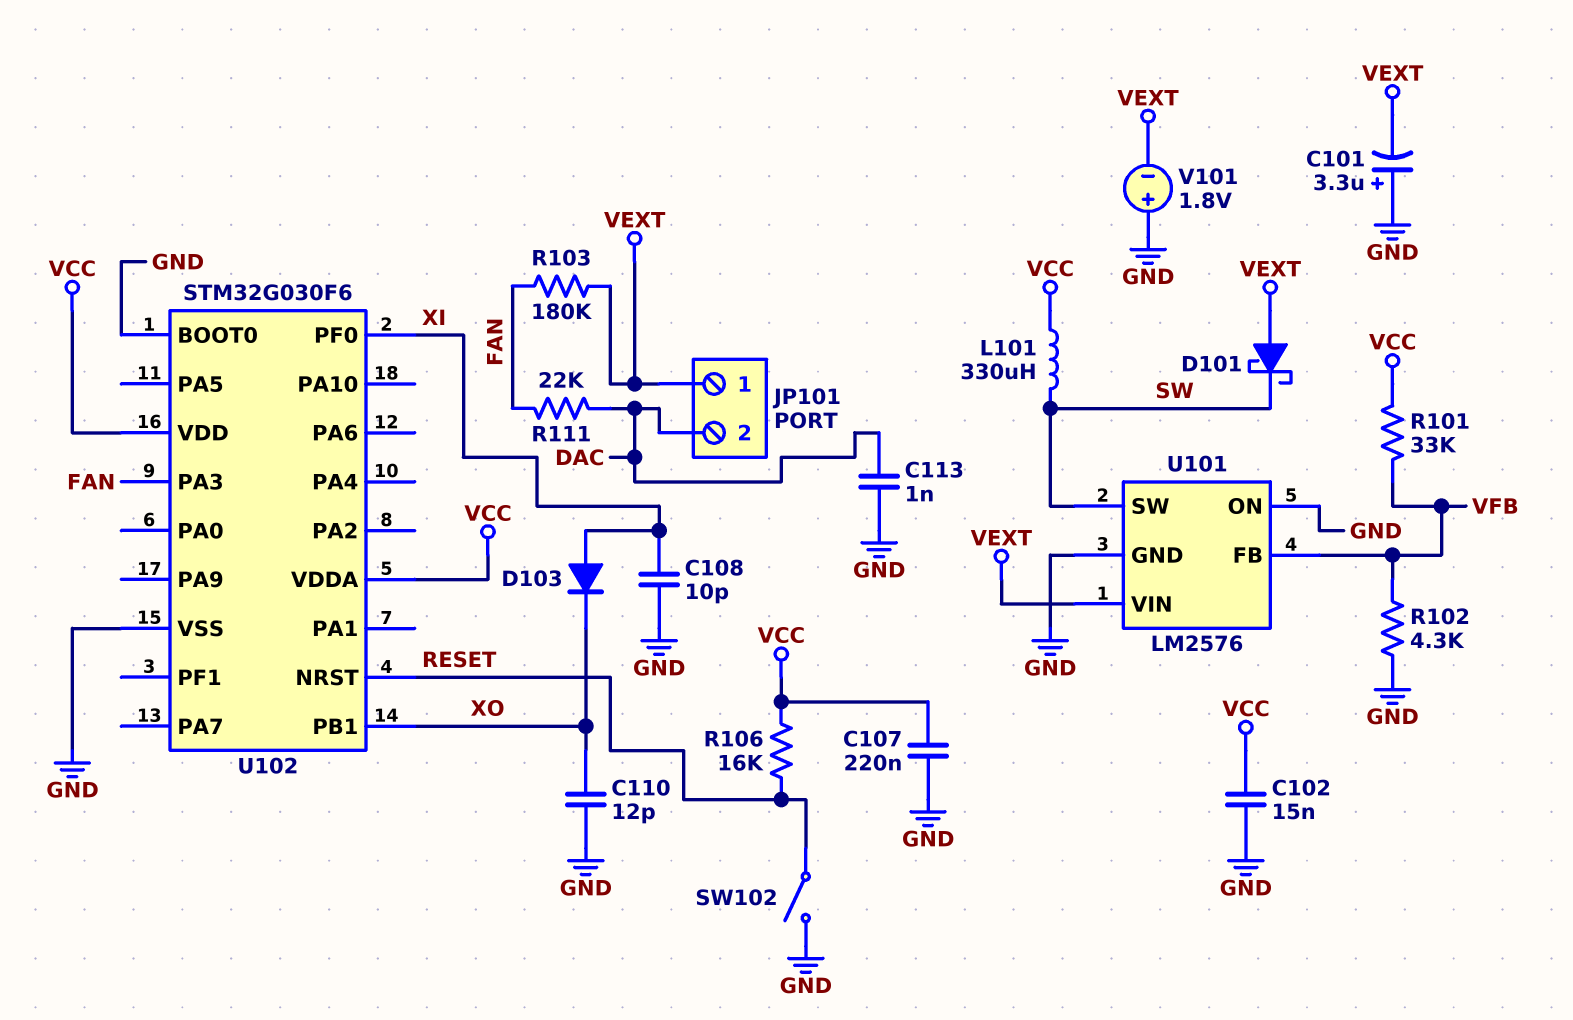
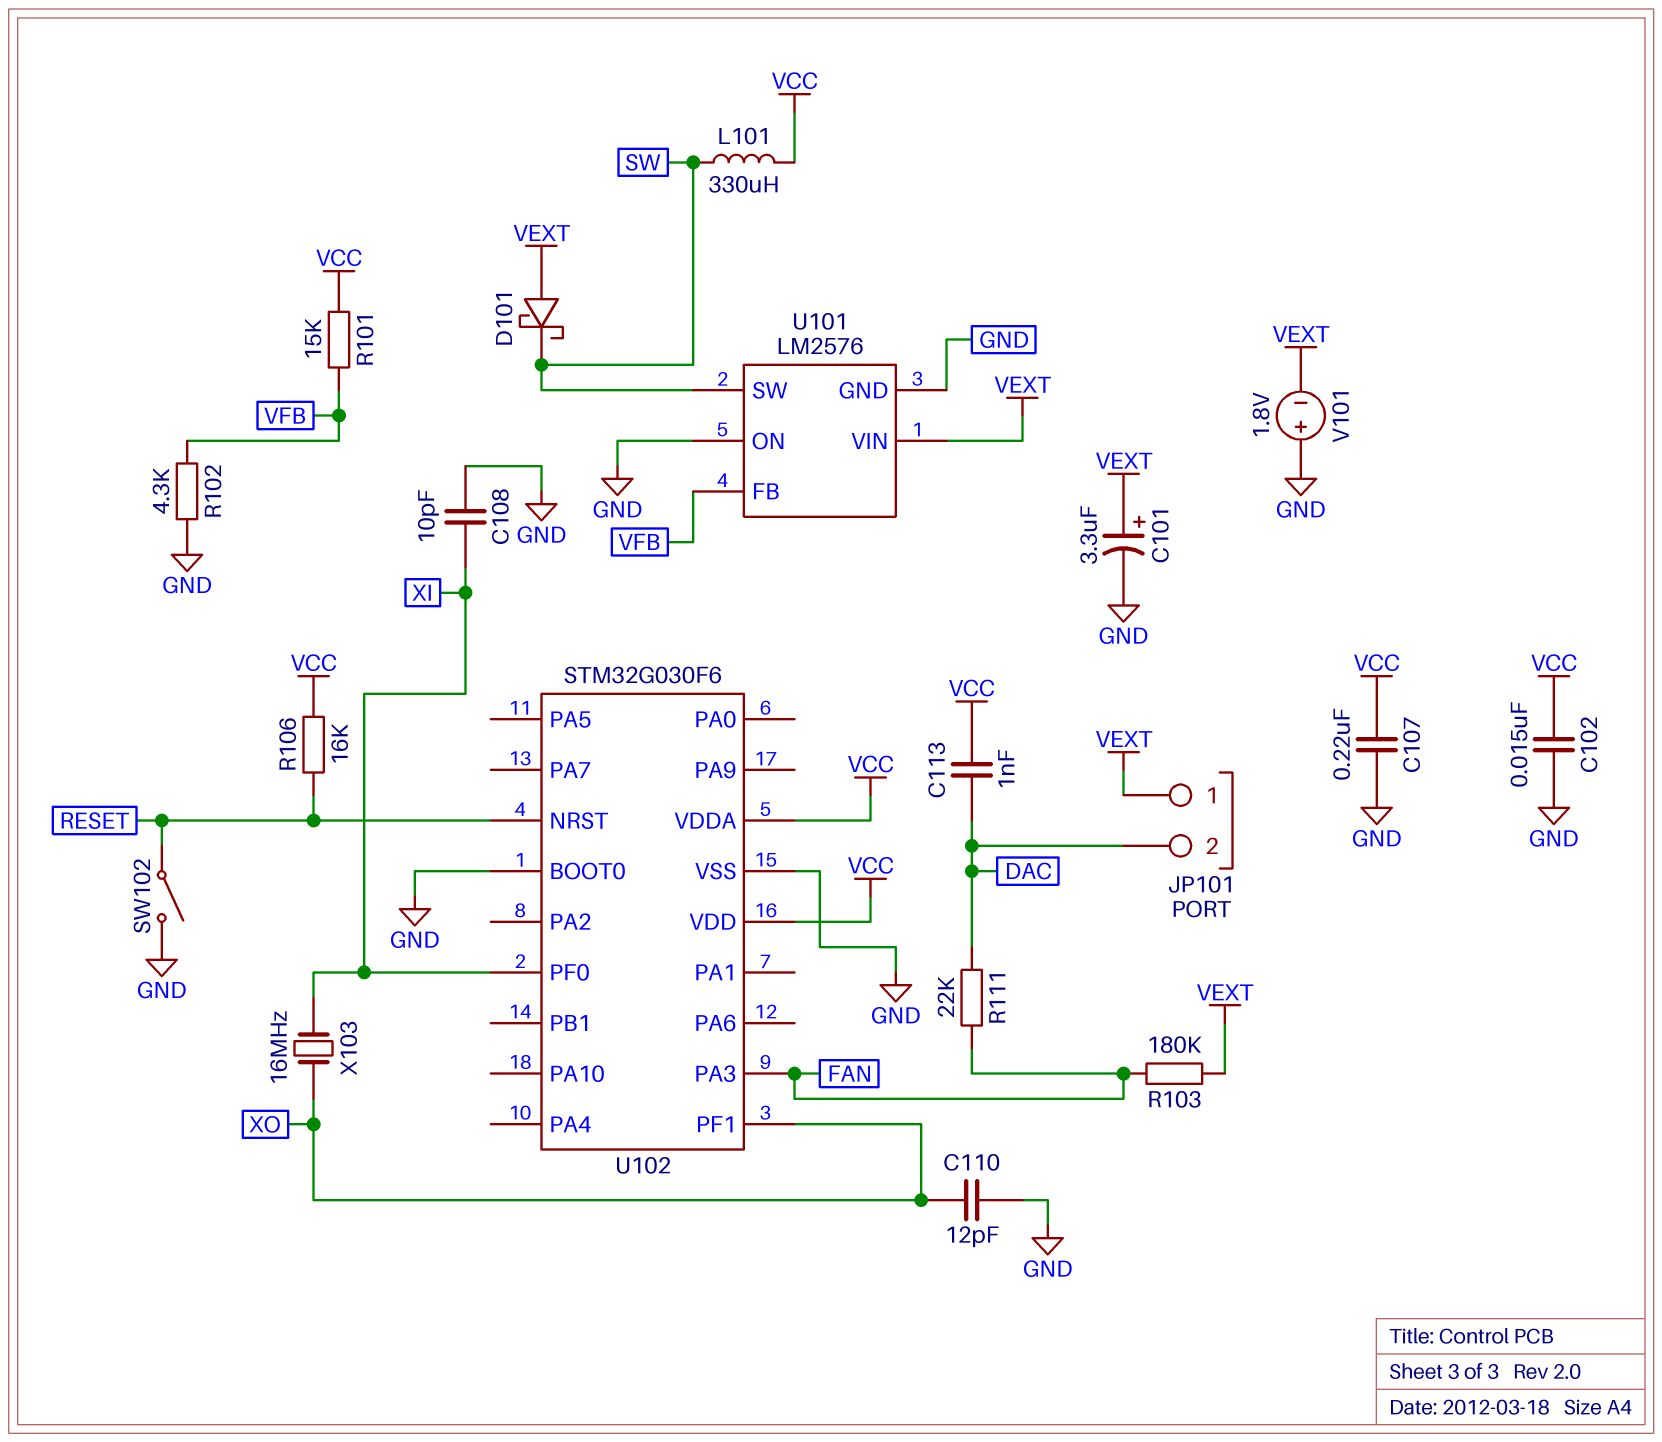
C101: 3.3uF (plus GND, minus VEXT) -> 3.3uF (plus VEXT, minus GND)
C113: 1nF (DAC, GND) -> 1nF (DAC, VCC)
D103: diode (A XI, K XO) -> none
R101: 33k (VCC, VFB) -> 15k (VCC, VFB)
U102 pin PB1: XO -> none
U102 pin PF1: none -> XO
X103: none -> 16MHz (XI, XO)

